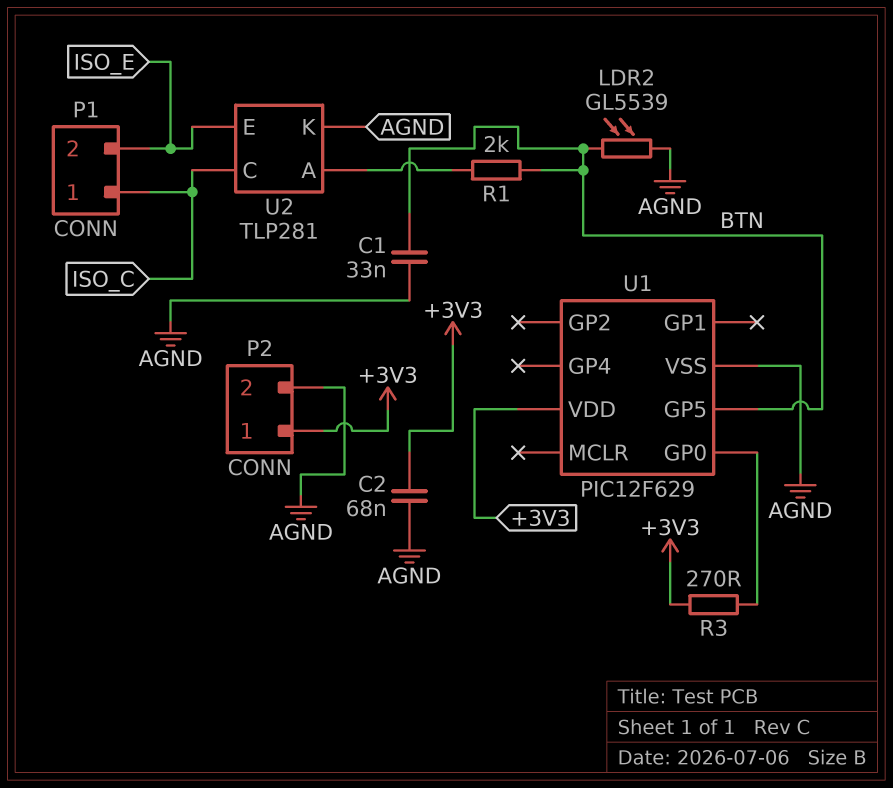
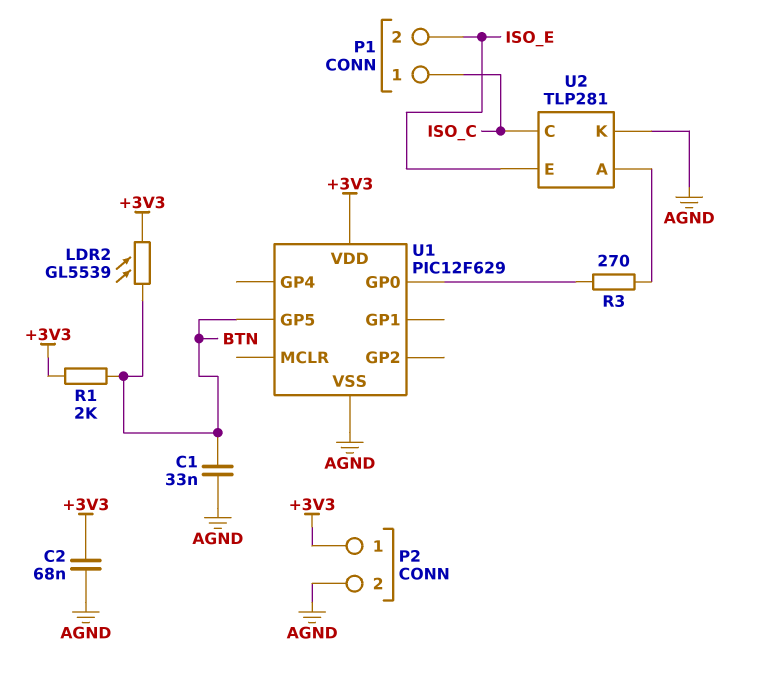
LDR2: GL5539 (AGND, BTN) -> GL5539 (+3V3, BTN)
R1: 2k (BTN, U2/A) -> 2k (+3V3, BTN)
R3: 270 (+3V3, U1/GP0) -> 270 (U1/GP0, U2/A)

